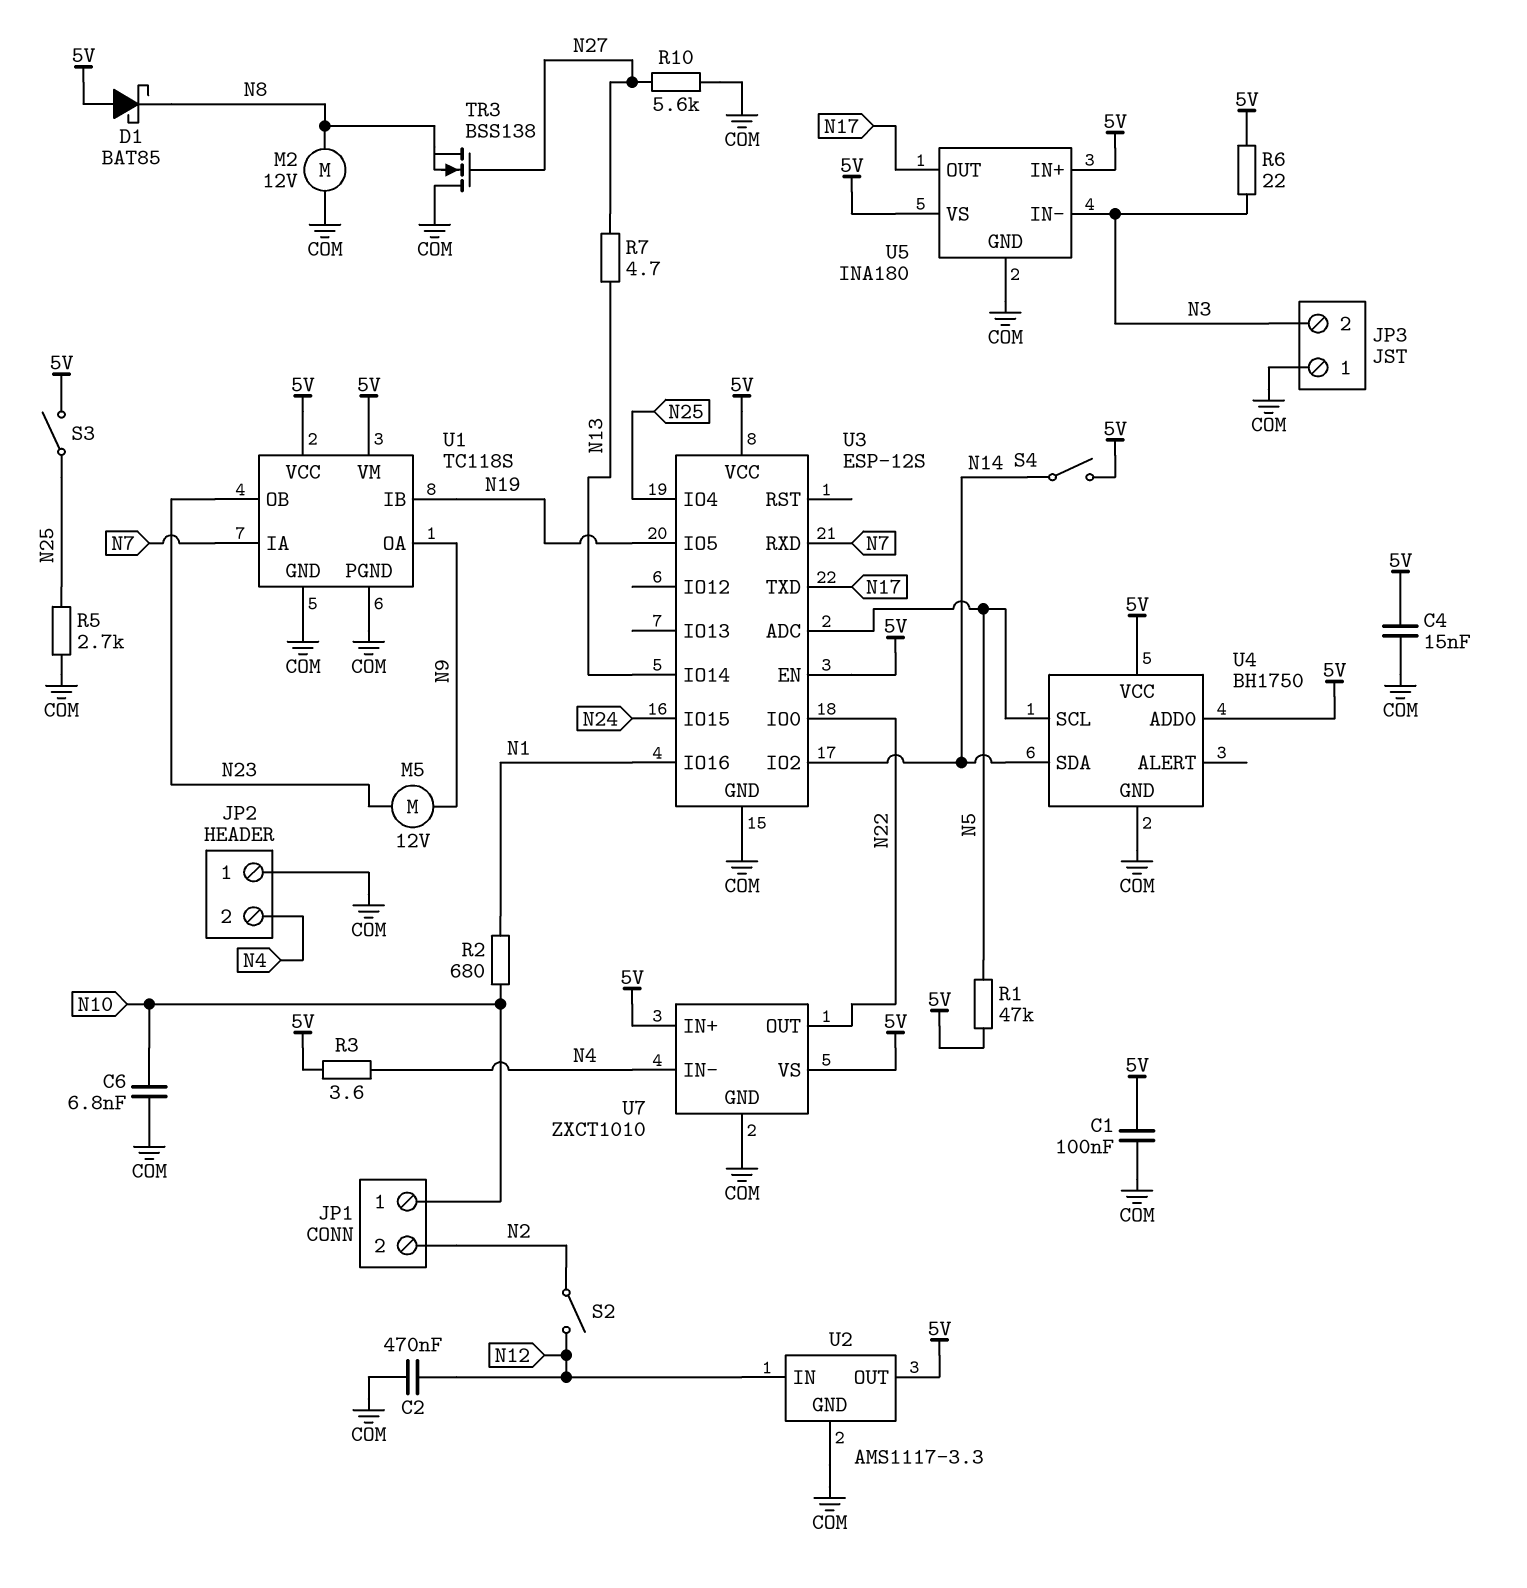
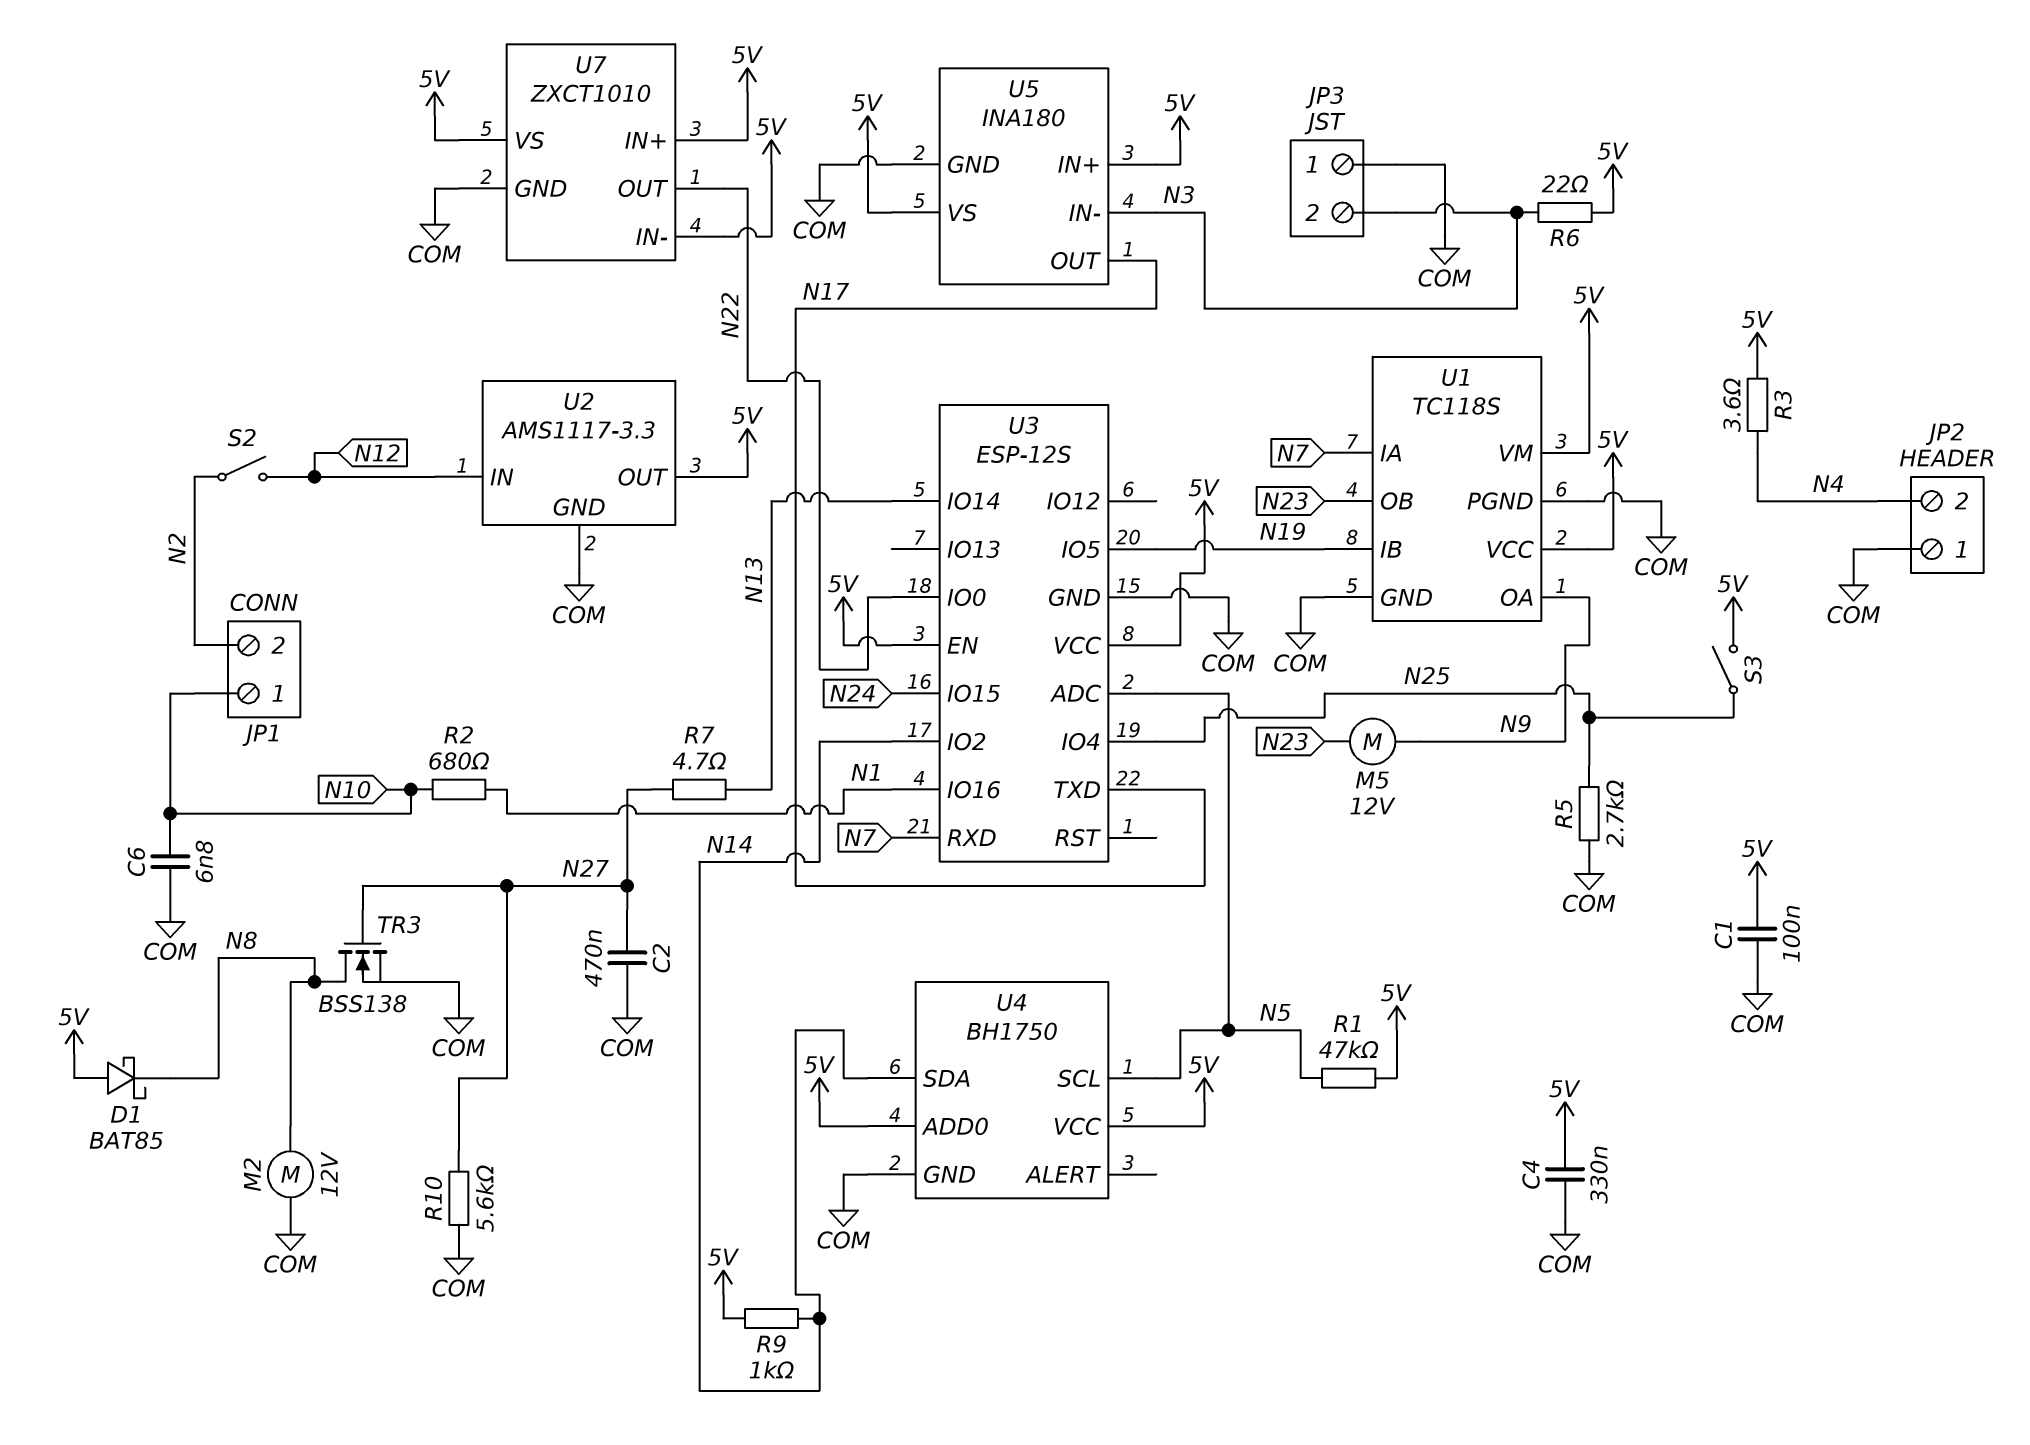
C2: 470nF (COM, N12) -> 470nF (COM, N27)
C4: 15nF (5V, COM) -> 330nF (5V, COM)
R9: none -> 1k (5V, N14)
S4: switch (5V, N14) -> none
TR3: NMOS BSS138 (G N27, D COM, S N8) -> NMOS BSS138 (G N27, D N8, S COM)
U7 pin IN-: N4 -> 5V

